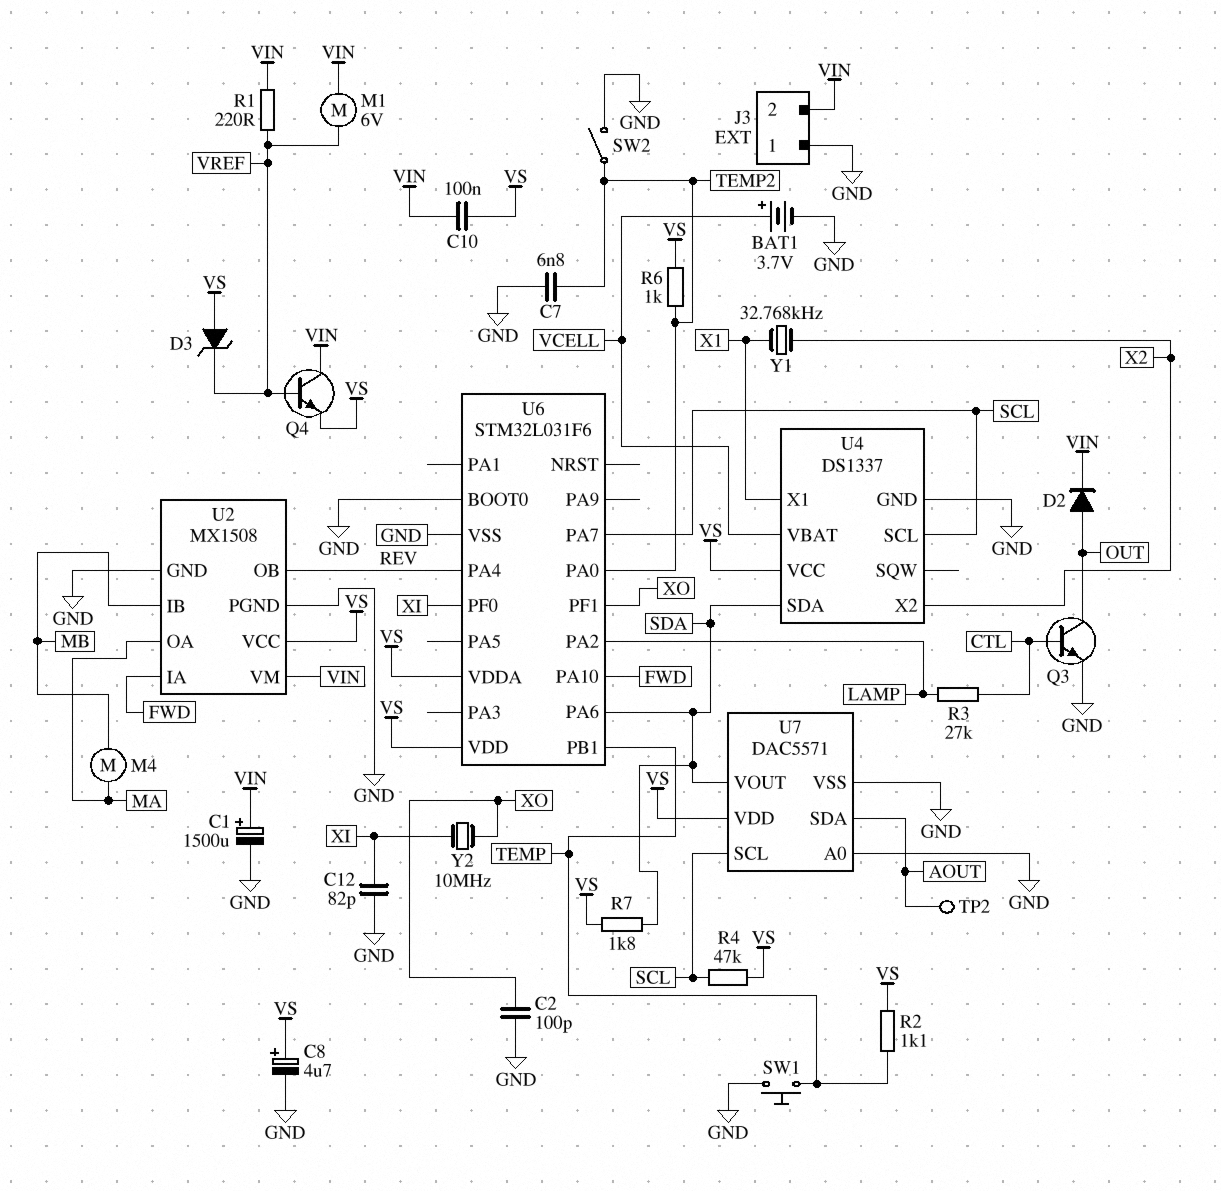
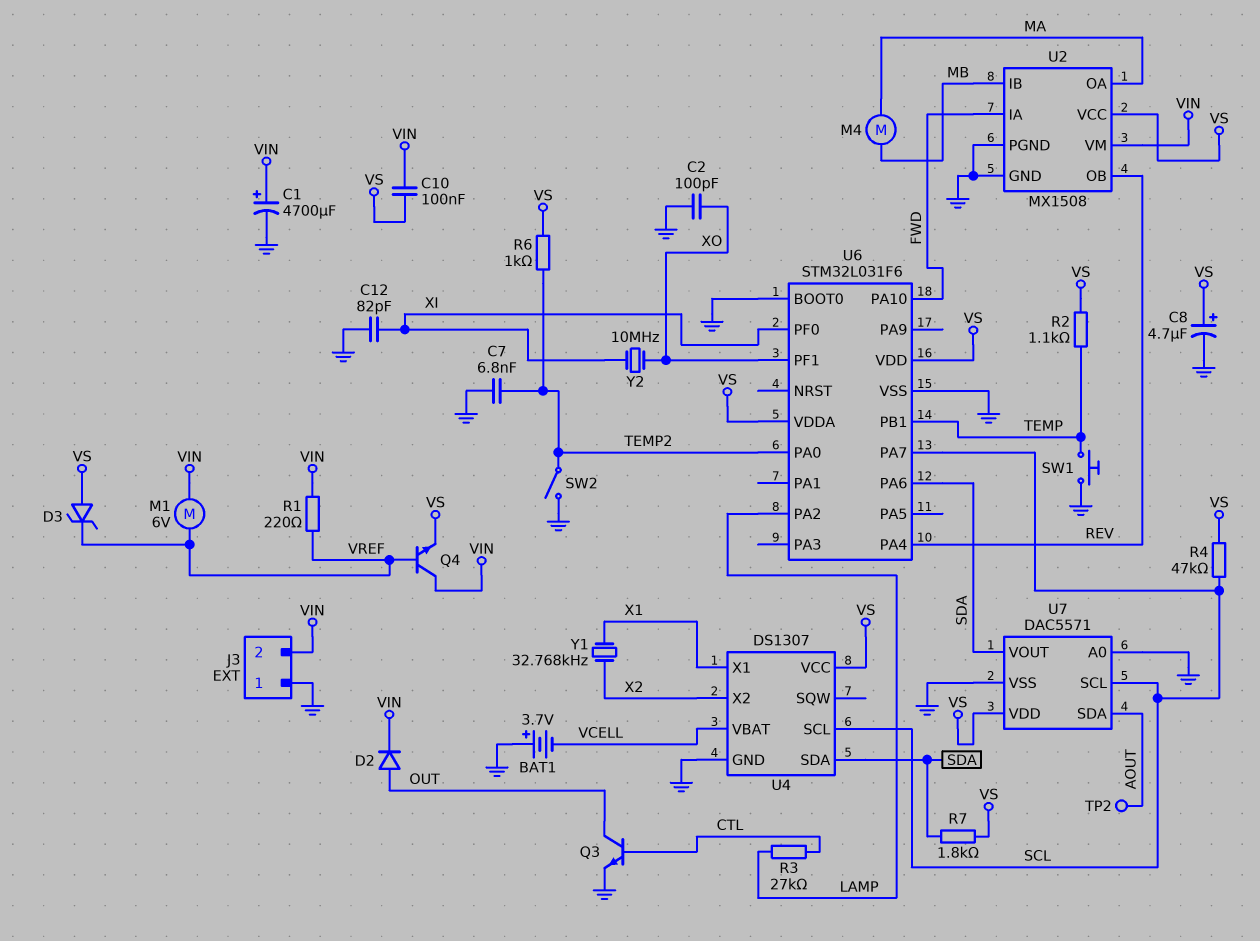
BAT1: 3.7V (plus VCELL, minus GND) -> 3.7V (plus GND, minus VCELL)
C1: 1500uF (plus VIN, minus GND) -> 4700uF (plus VIN, minus GND)
U4: DS1337 -> DS1307

